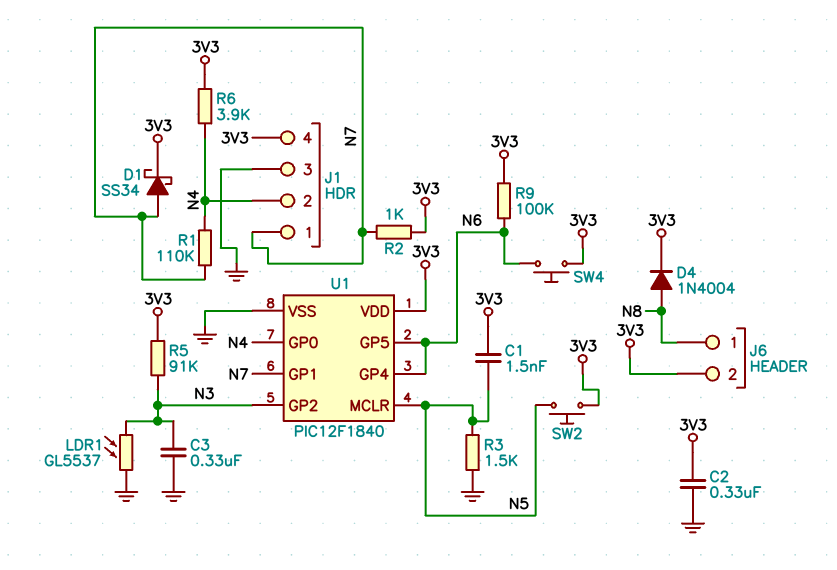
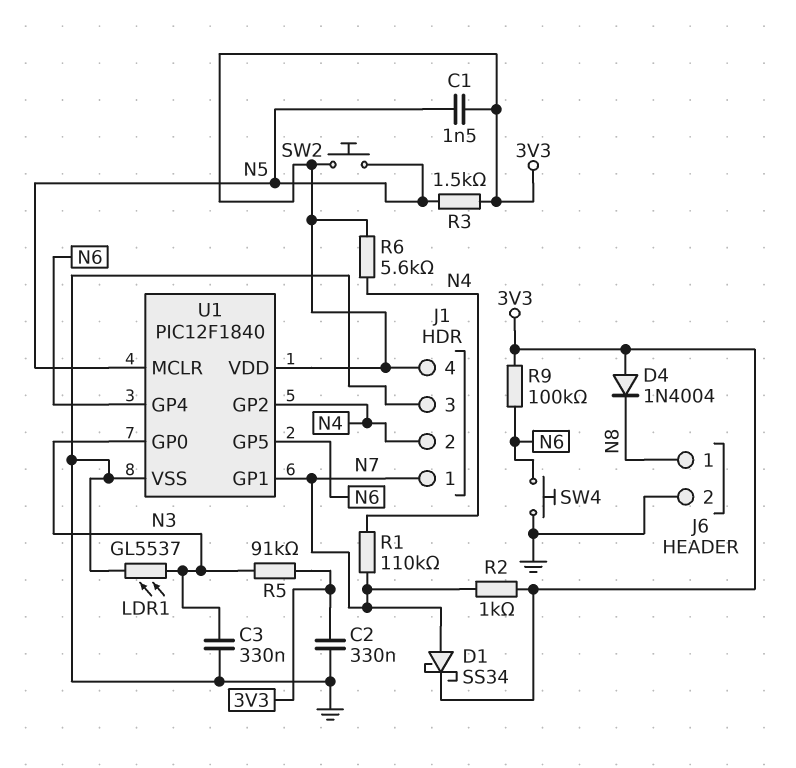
D4: diode 1N4004 (A N8, K 3V3) -> diode 1N4004 (A 3V3, K N8)
J6 pin 2: 3V3 -> GND
R3: 1.5k (GND, N5) -> 1.5k (3V3, N5)
R6: 3.9k (3V3, N4) -> 5.6k (3V3, N4)
SW4: button (3V3, N6) -> button (GND, N6)
U1 pin GP0: N4 -> N3
U1 pin GP2: N3 -> N4

